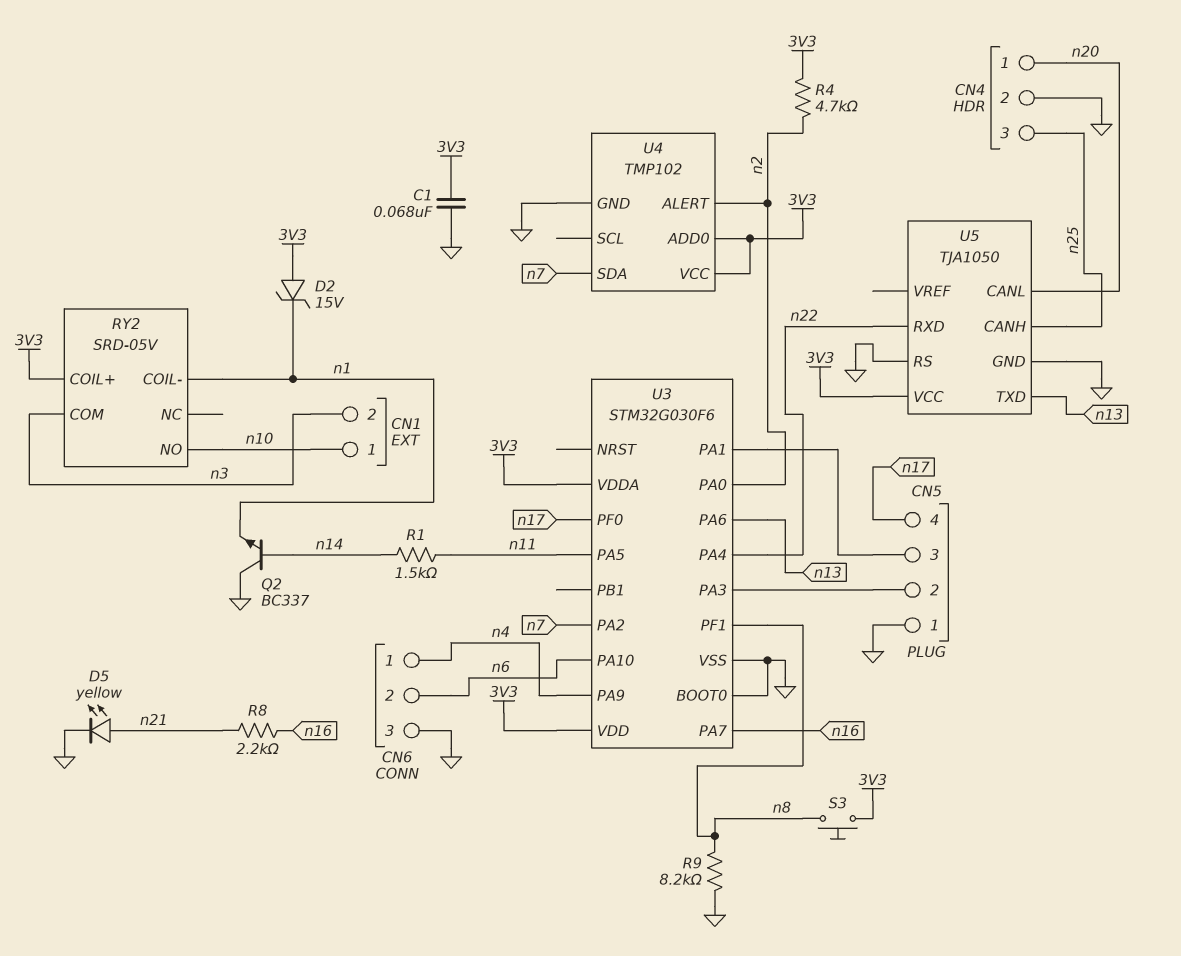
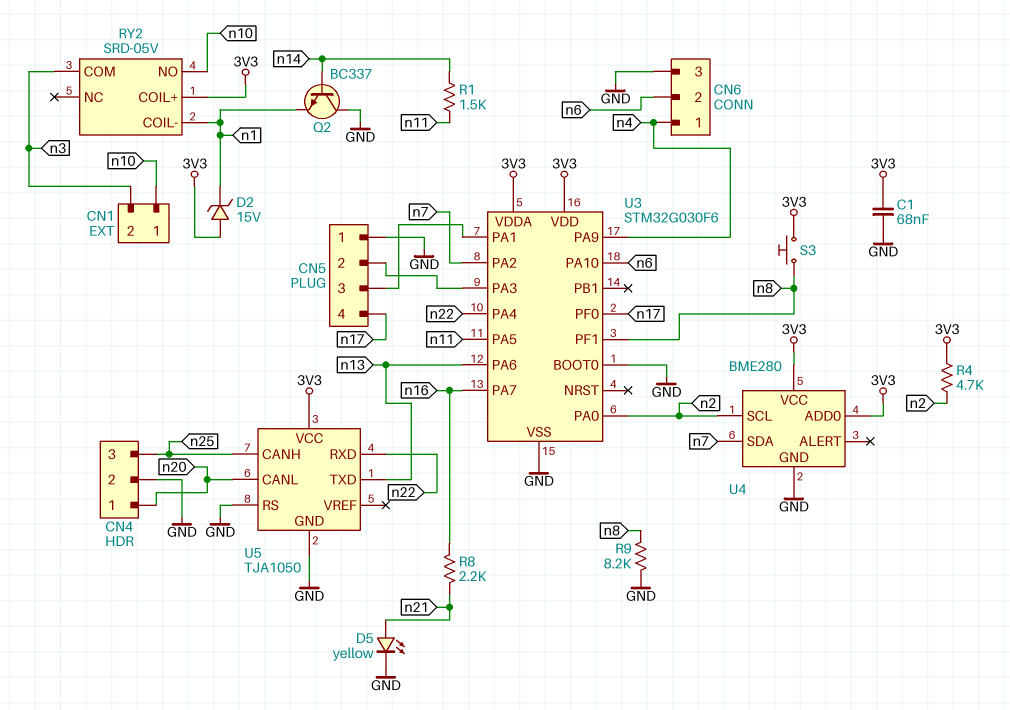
U4: TMP102 -> BME280
U4 pin ALERT: n2 -> none
U4 pin SCL: none -> n2

